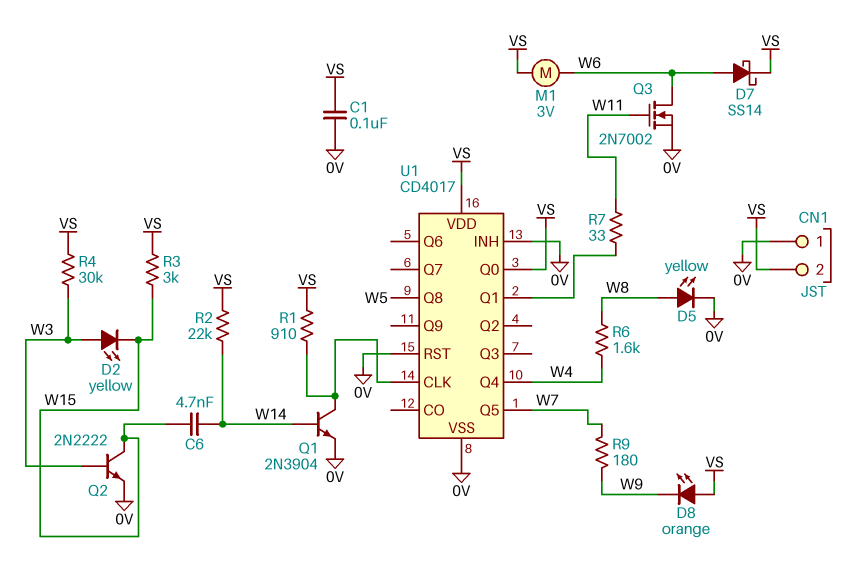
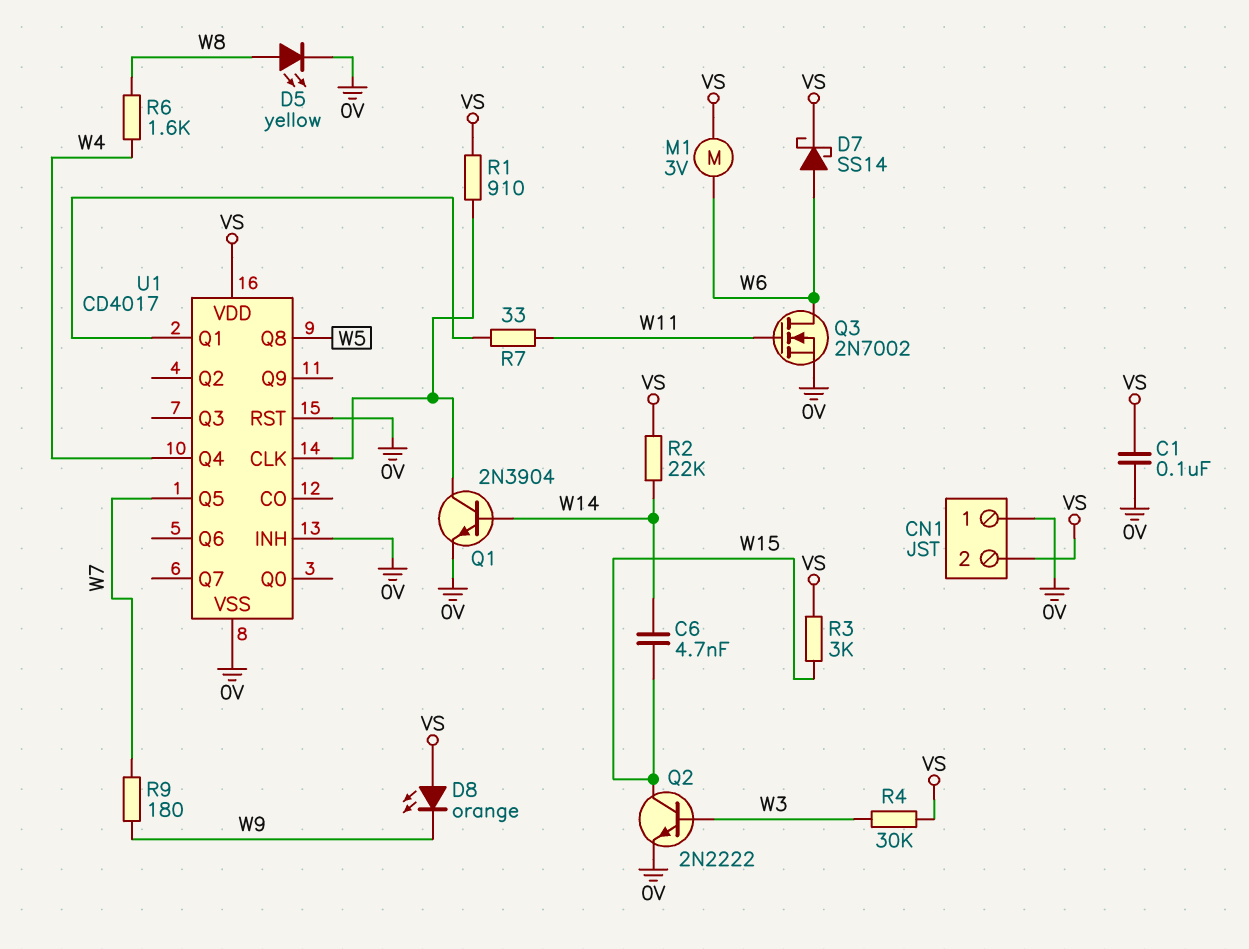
D2: LED yellow (A W3, K W15) -> none
U1 pin Q0: VS -> none

